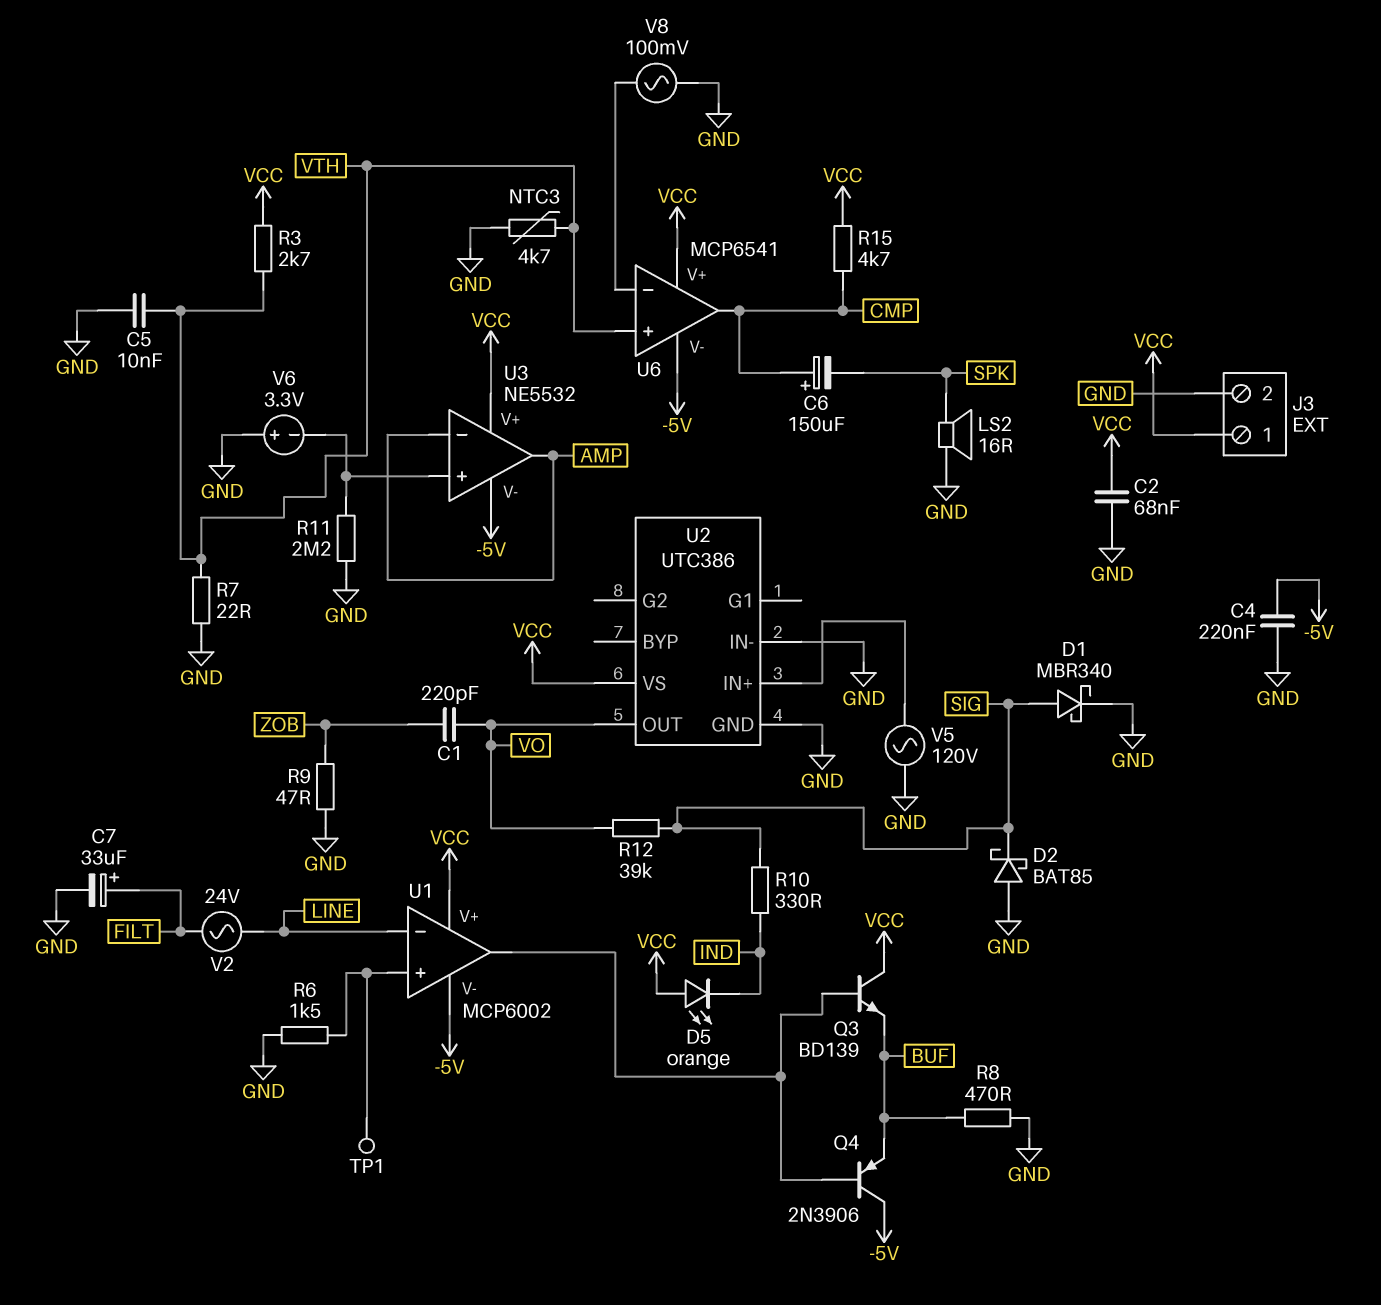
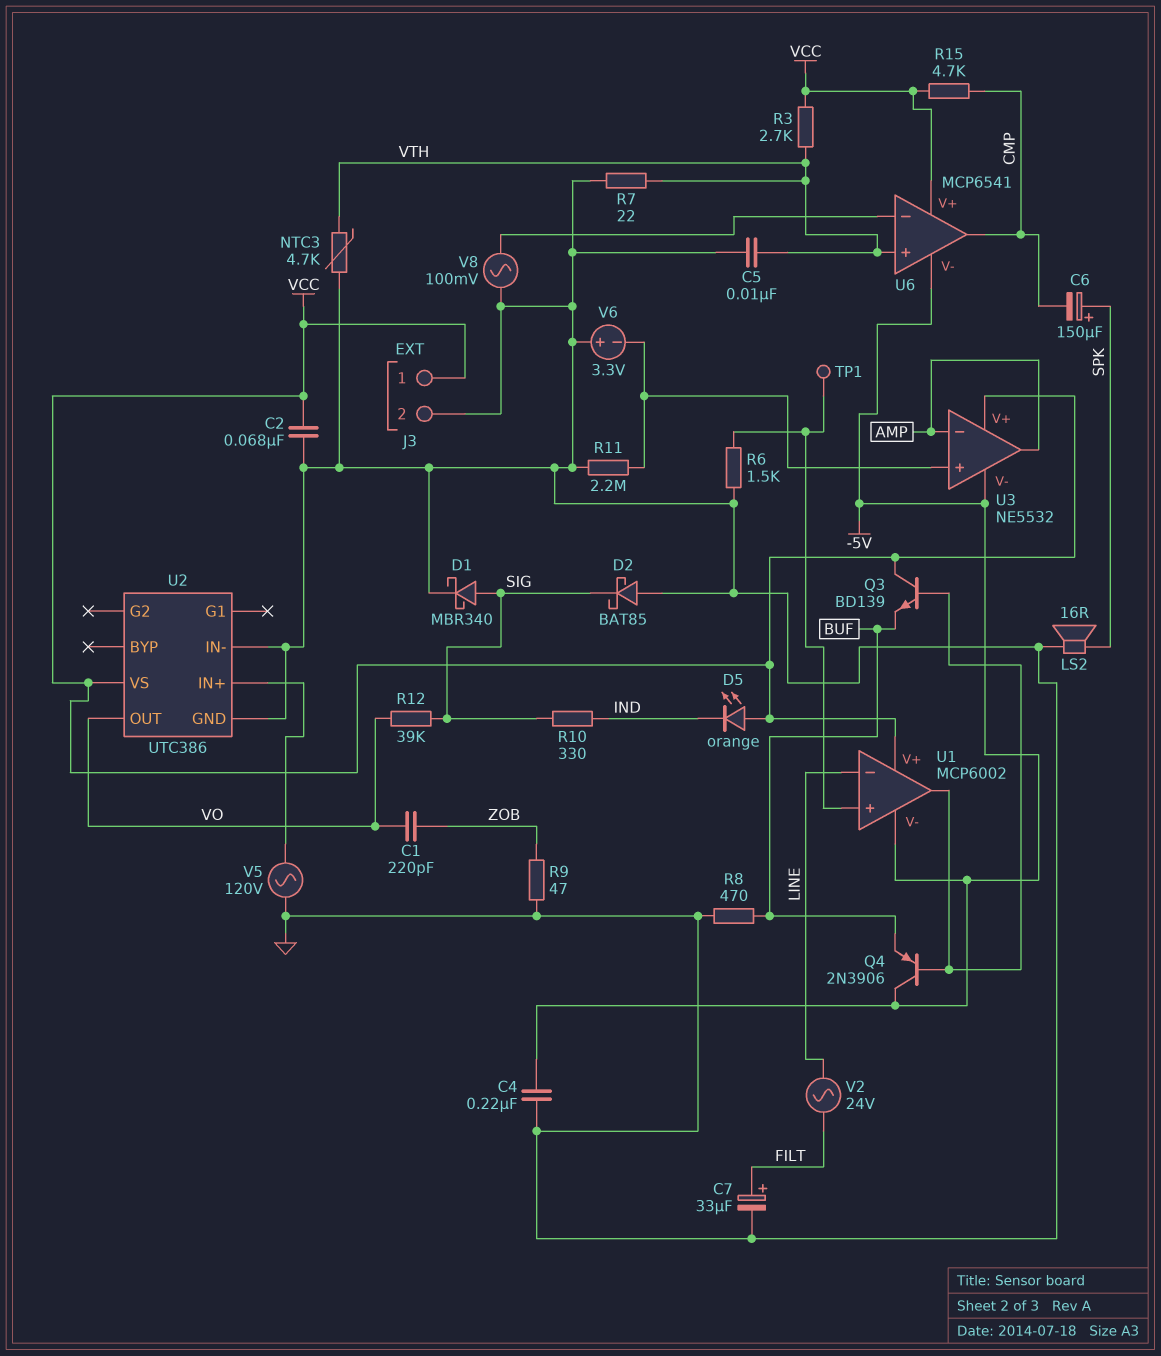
C6: 150uF (plus CMP, minus SPK) -> 150uF (plus SPK, minus CMP)

